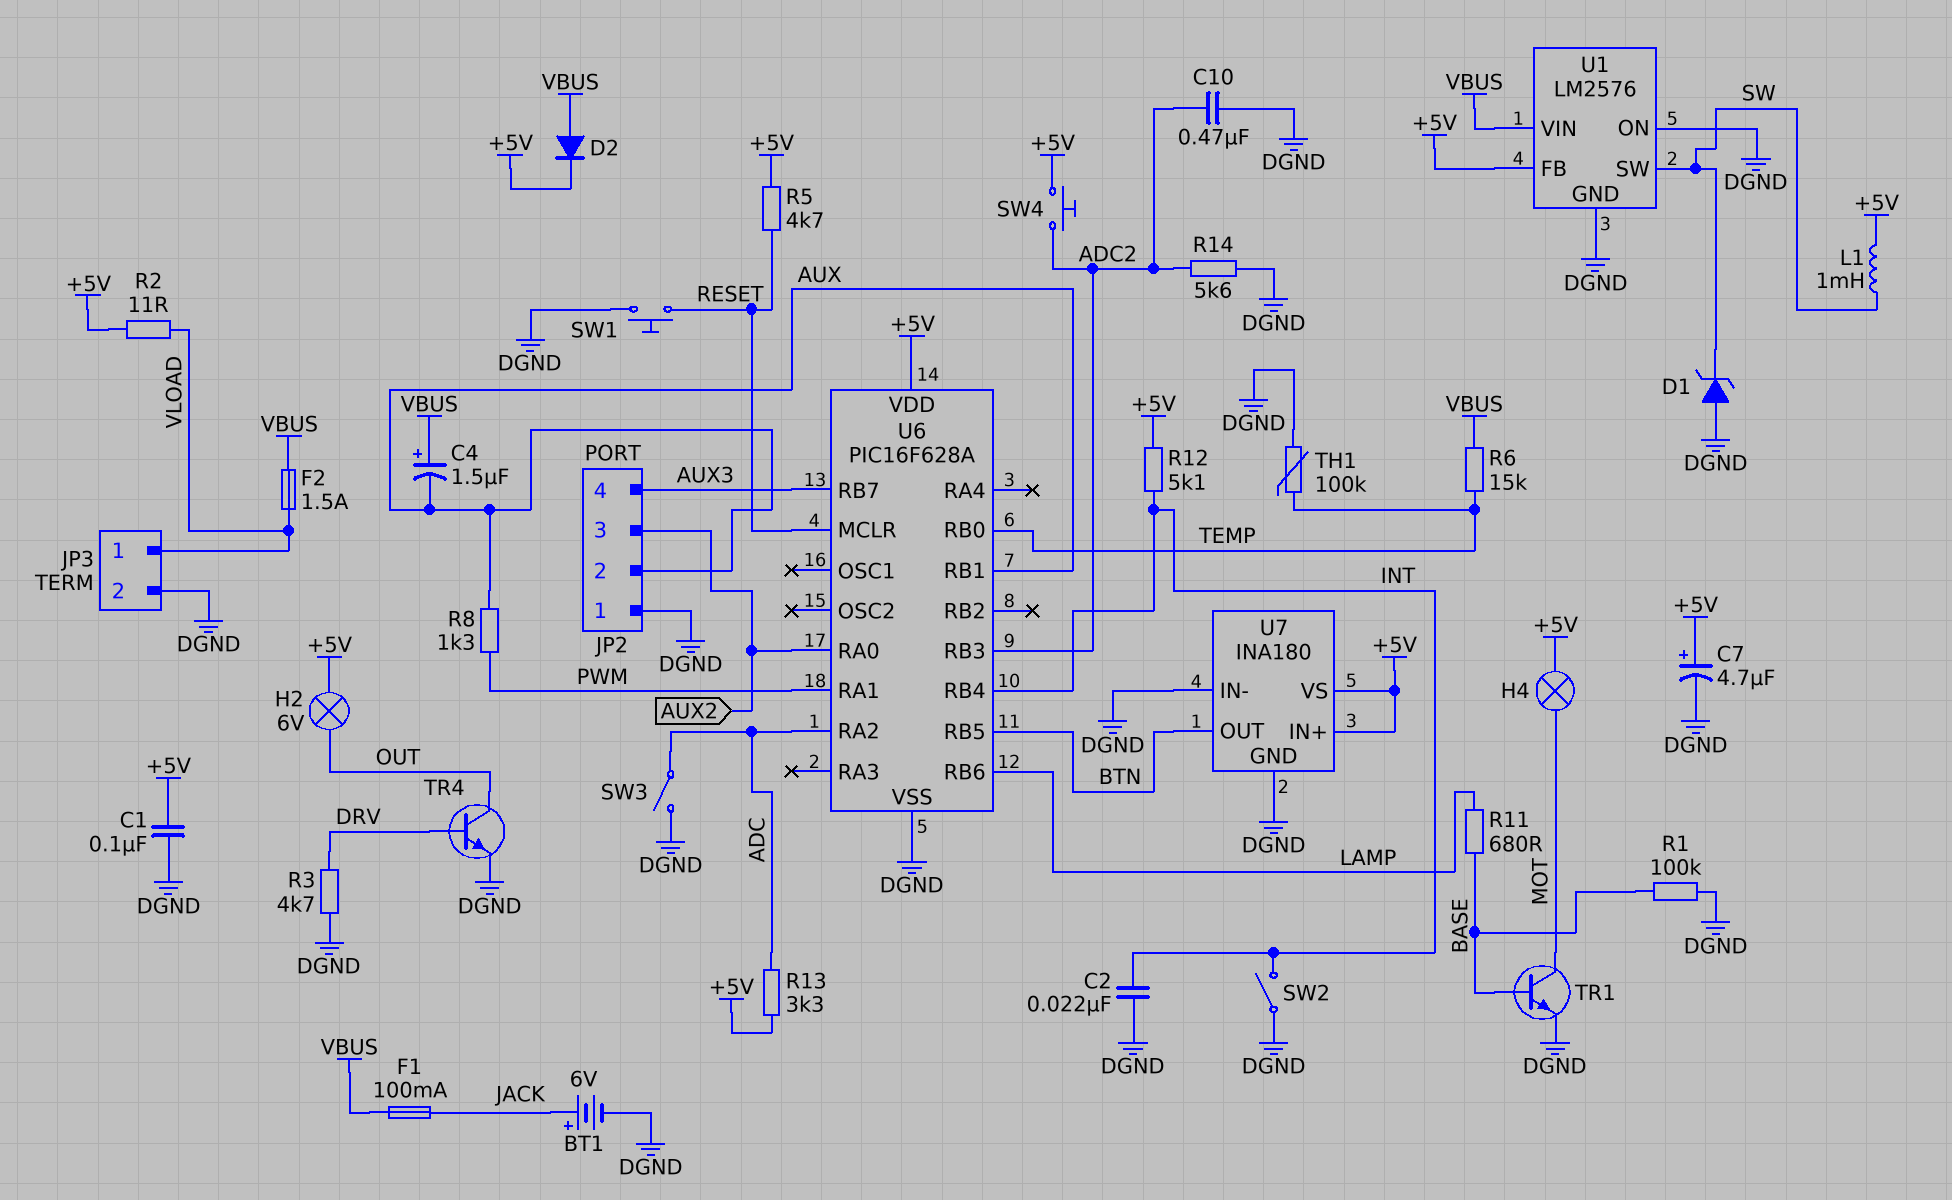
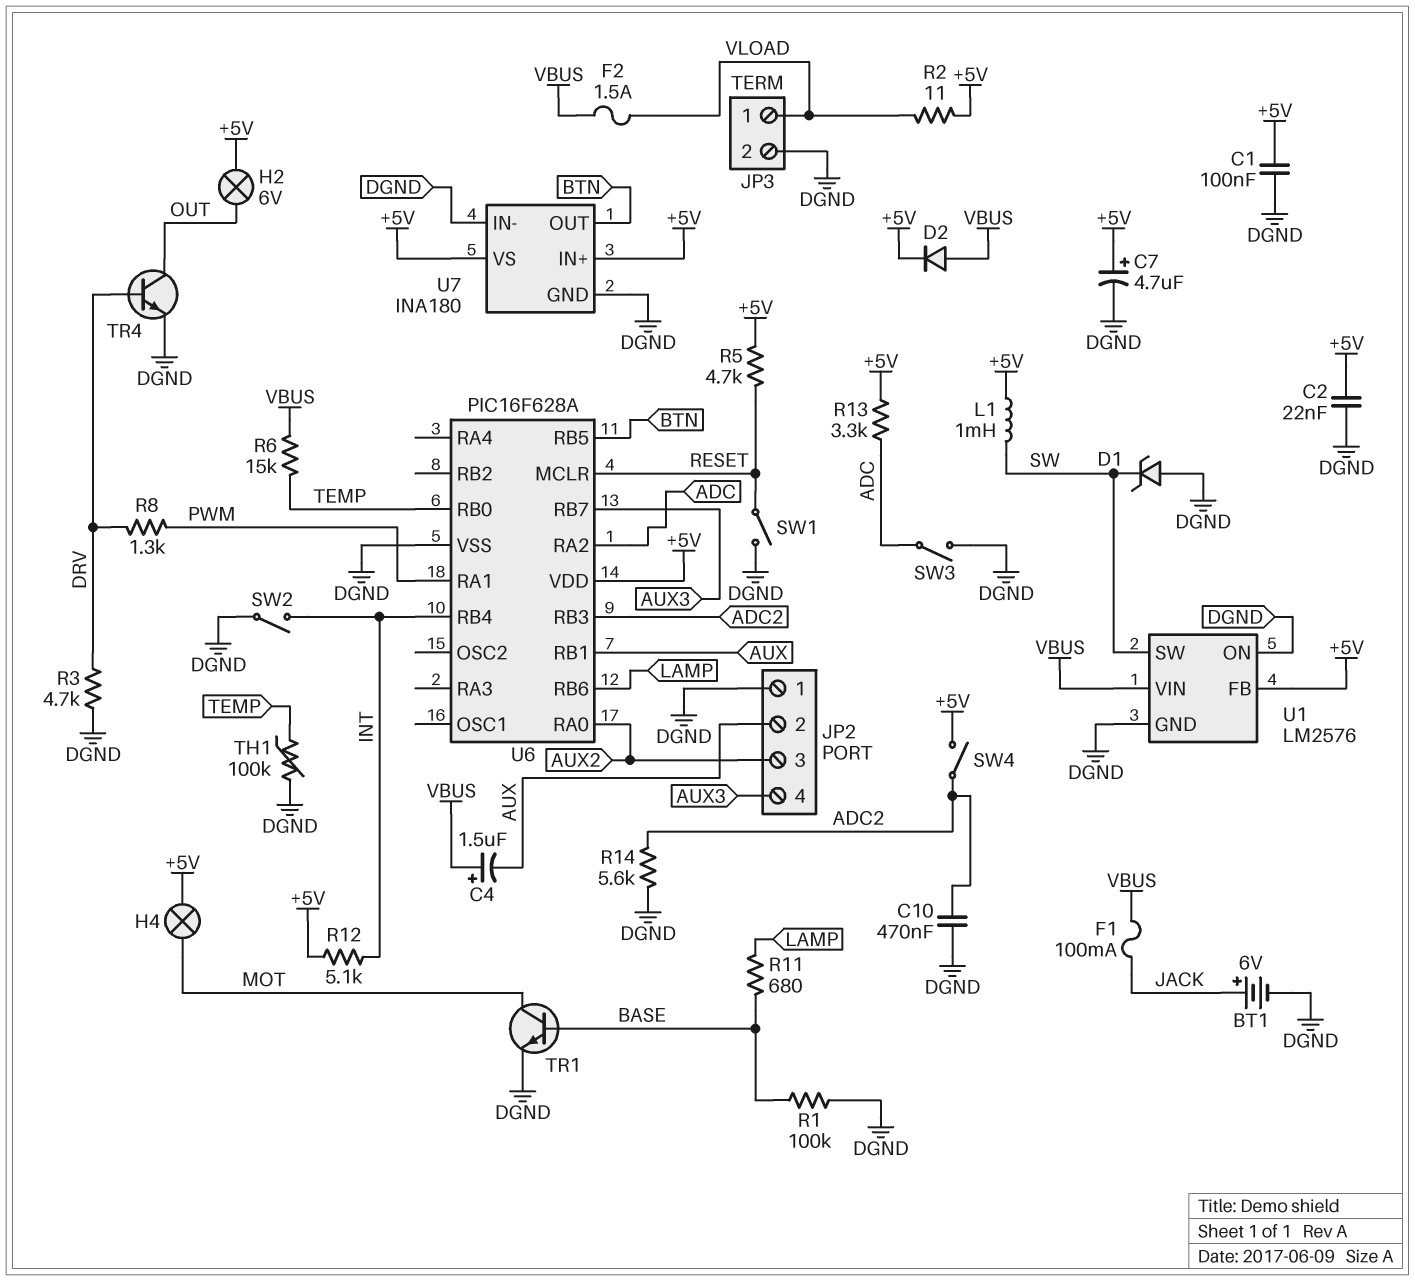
C2: 22nF (DGND, INT) -> 22nF (+5V, DGND)
R8: 1.3k (AUX, PWM) -> 1.3k (DRV, PWM)
SW1: button (DGND, RESET) -> switch (DGND, RESET)
SW4: button (+5V, ADC2) -> switch (+5V, ADC2)

